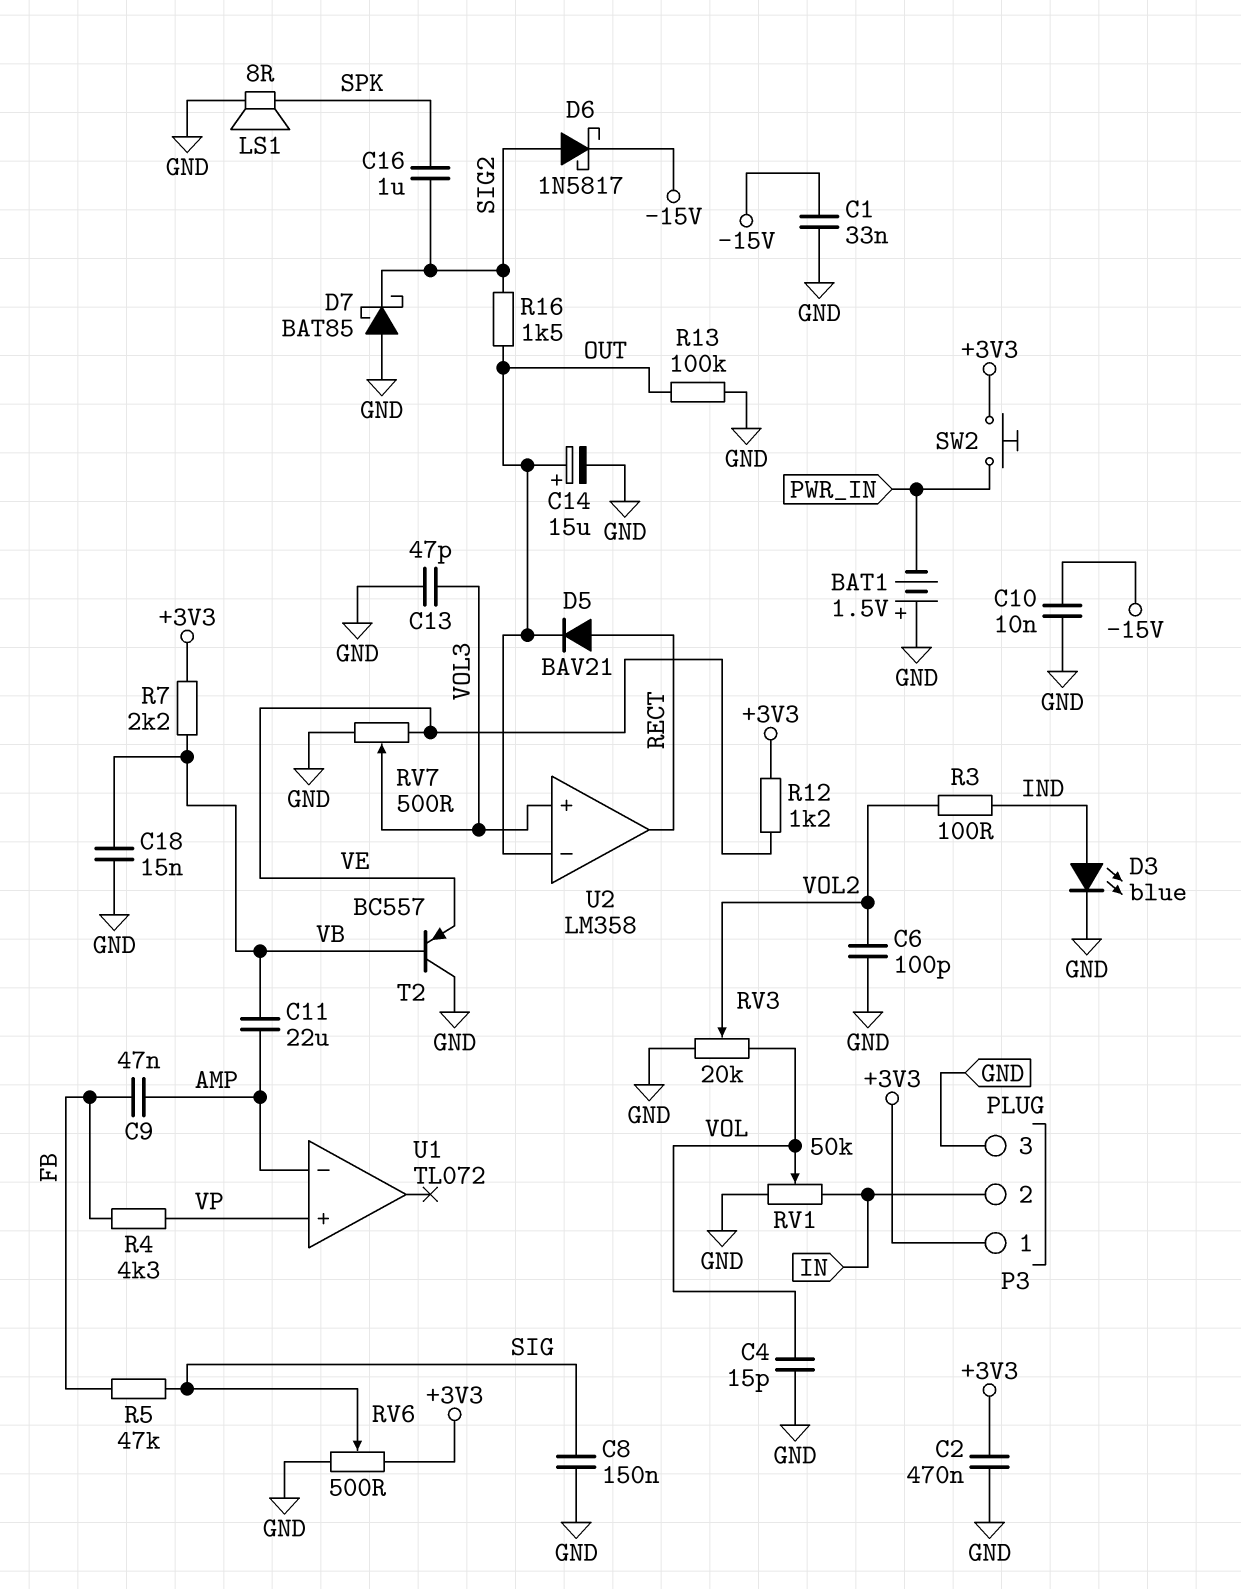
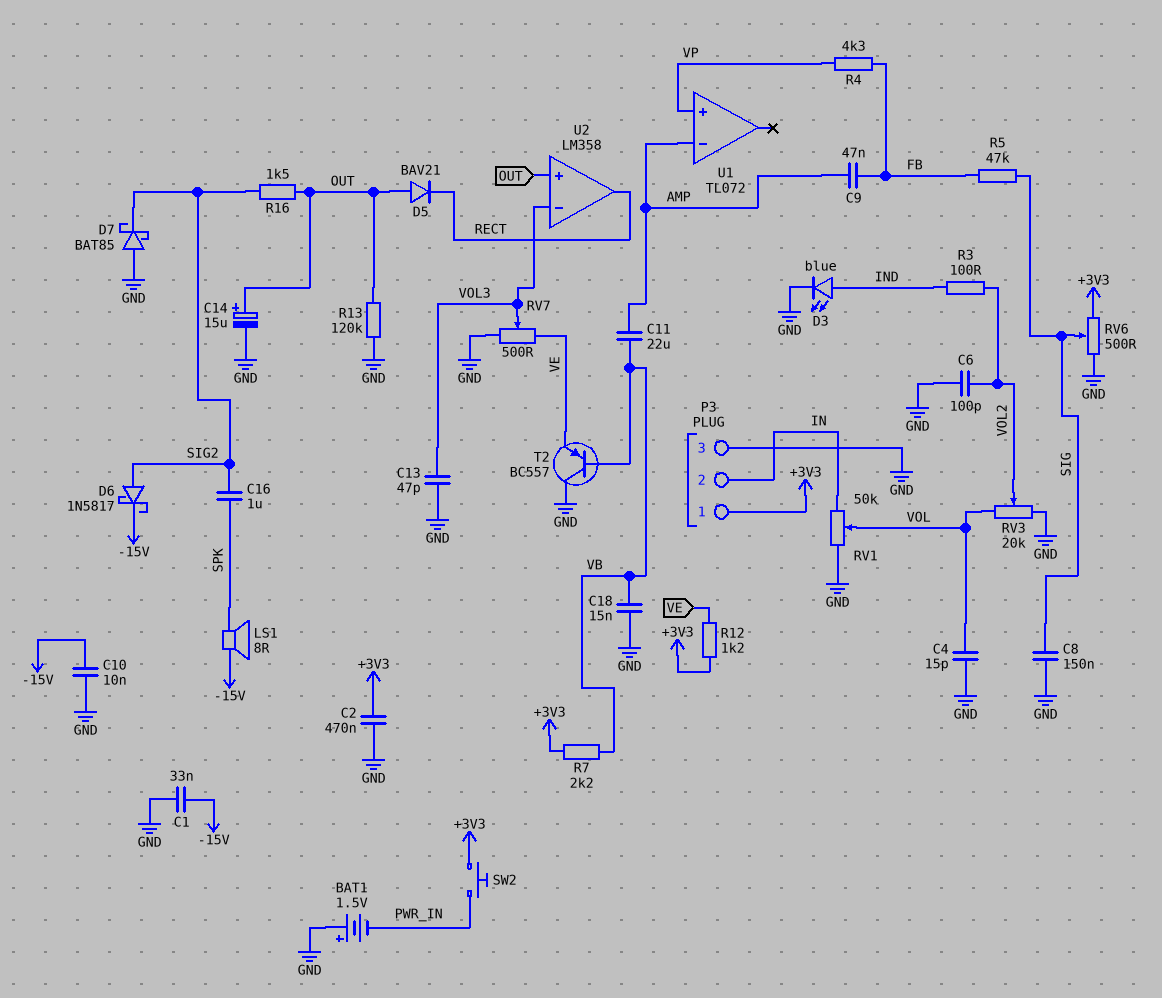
D5: diode BAV21 (A RECT, K OUT) -> diode BAV21 (A OUT, K RECT)
LS1: speaker 8R (GND, SPK) -> speaker 8R (-15V, SPK)
R13: 100k (GND, OUT) -> 120k (GND, OUT)
U2 pin in+: VOL3 -> OUT
U2 pin in-: OUT -> VOL3

